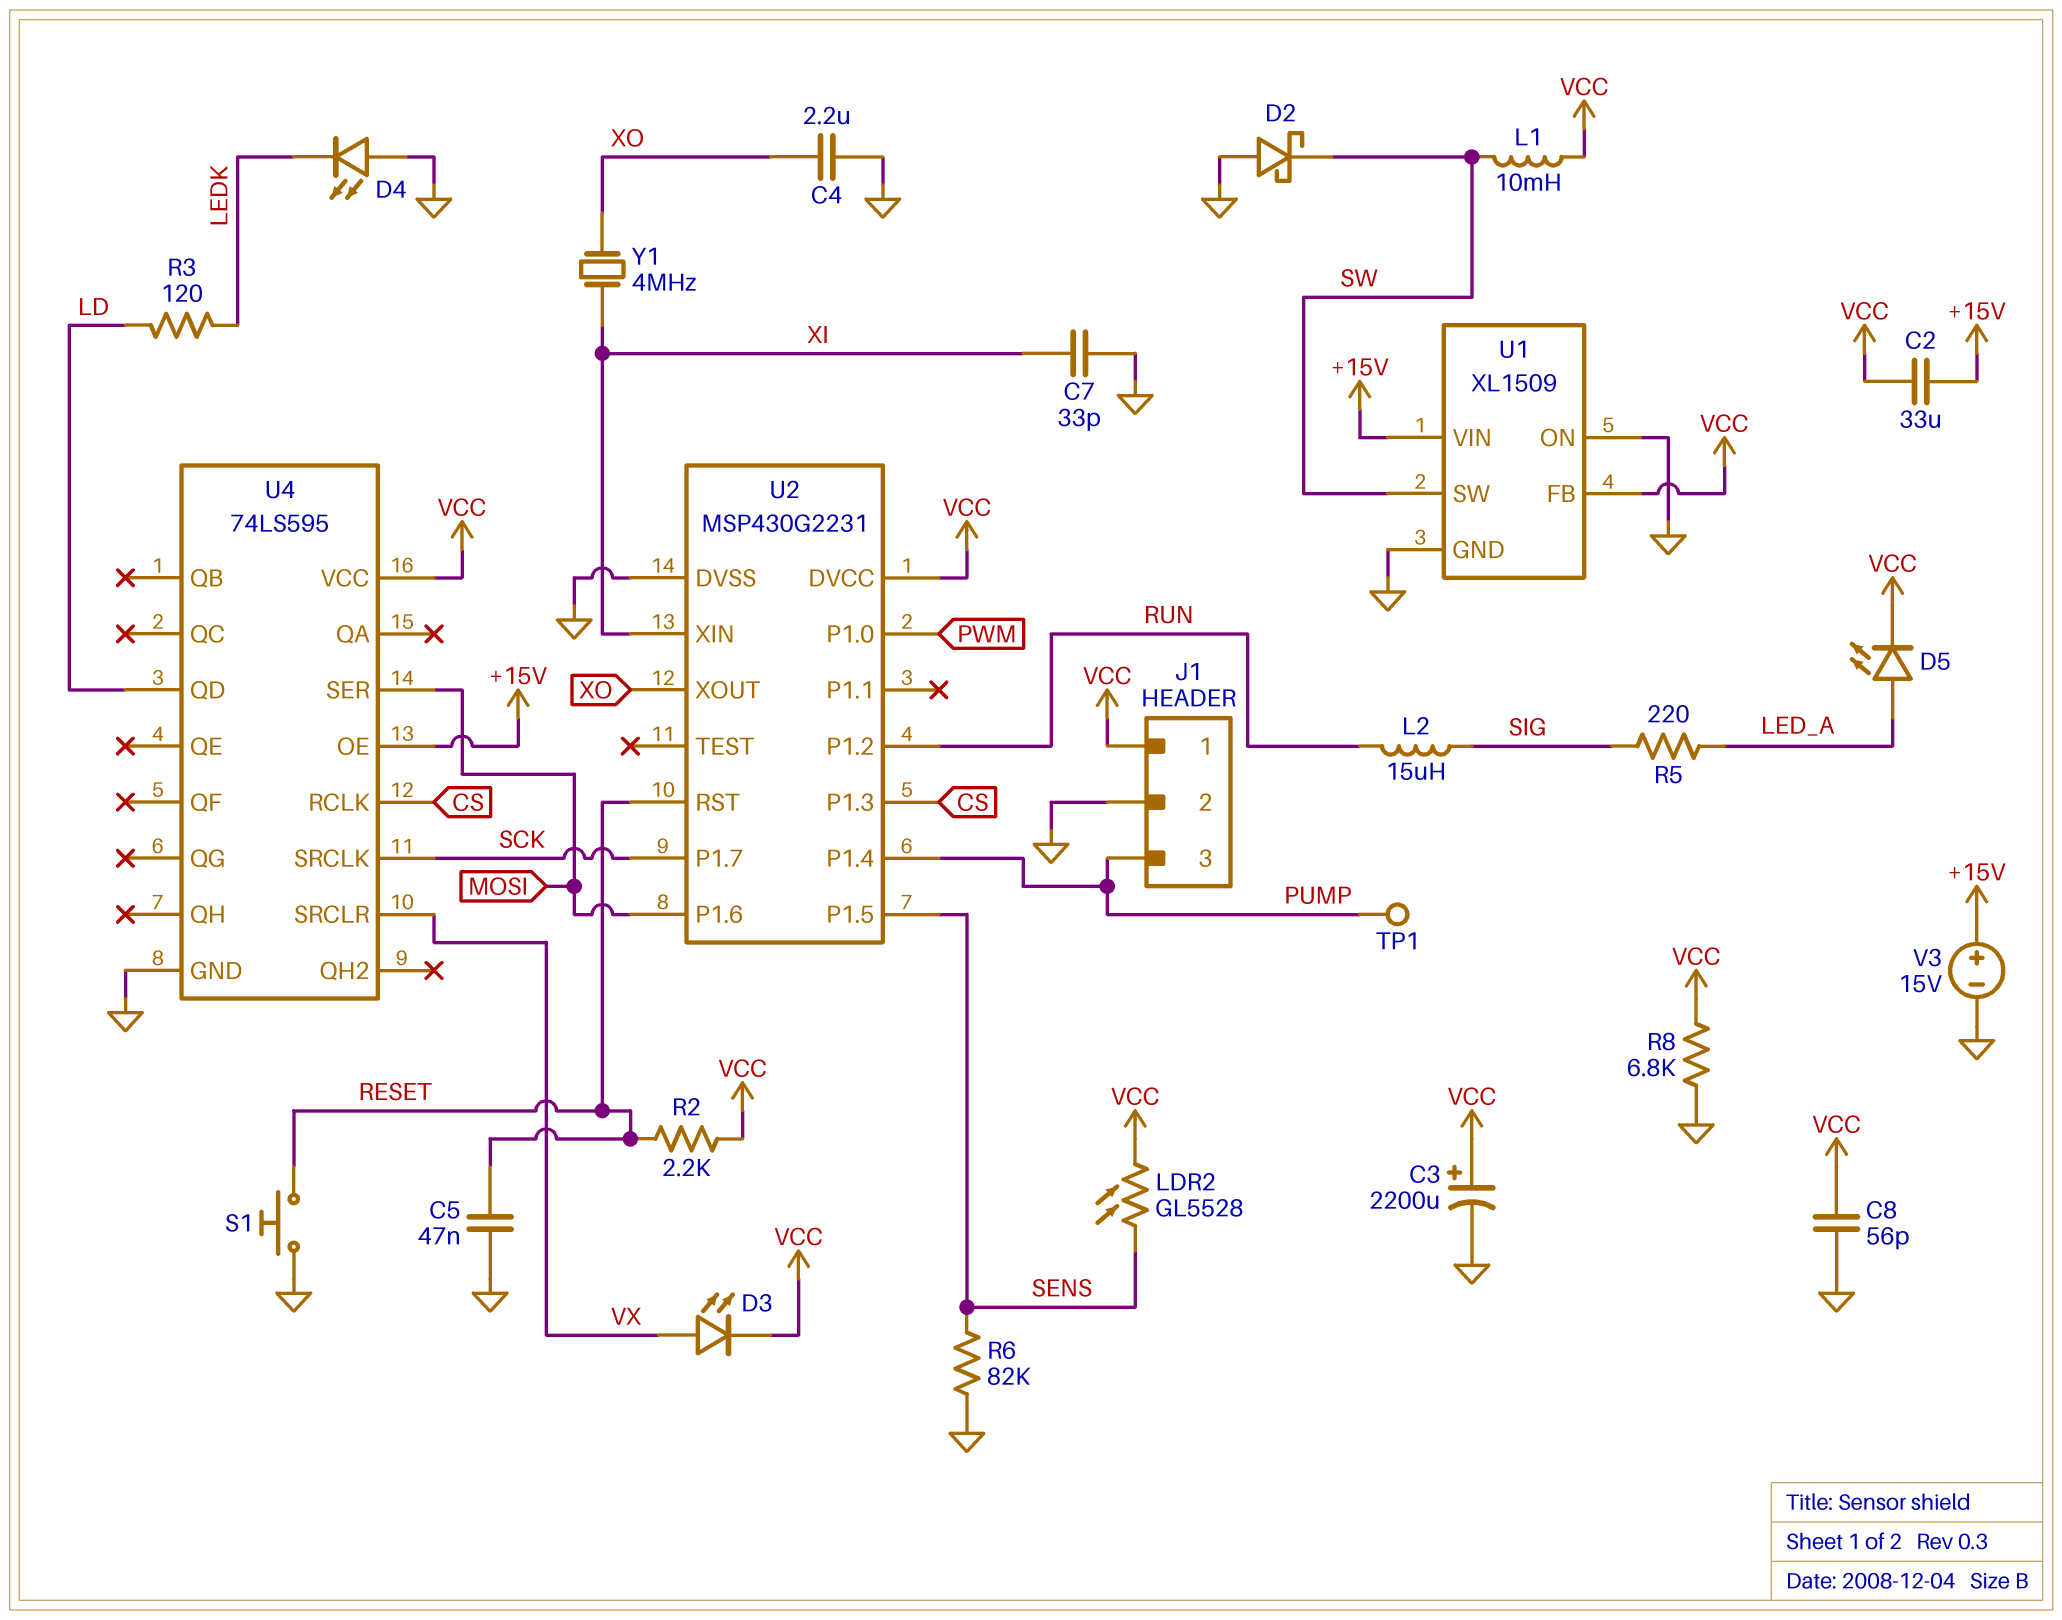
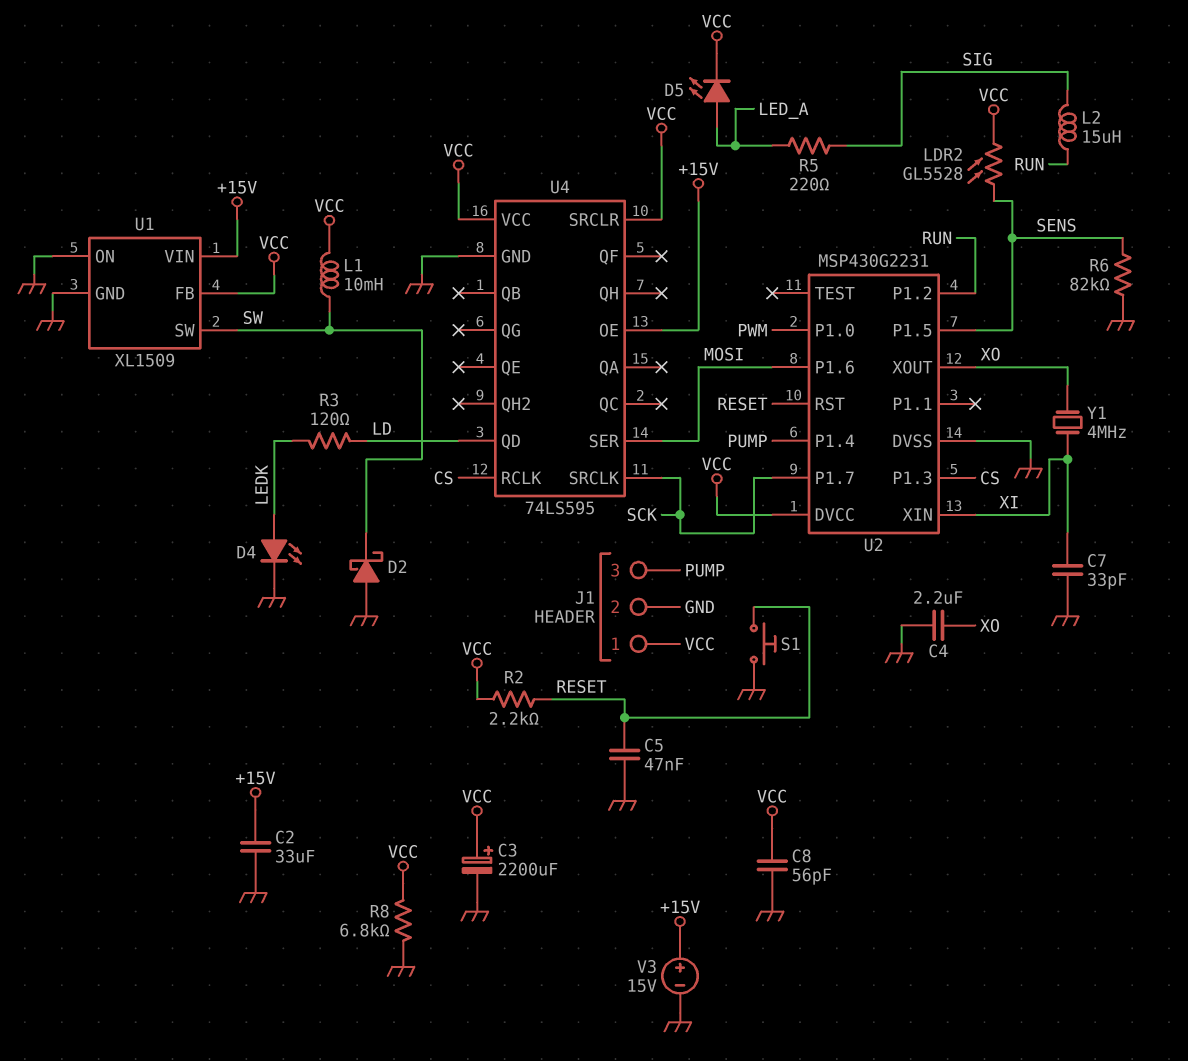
C2: 33uF (+15V, VCC) -> 33uF (+15V, GND)
D3: LED (A VX, K VCC) -> none
D4: LED (A GND, K LEDK) -> LED (A LEDK, K GND)
TP1: test point (PUMP) -> none
U4 pin SRCLR: VX -> VCC

